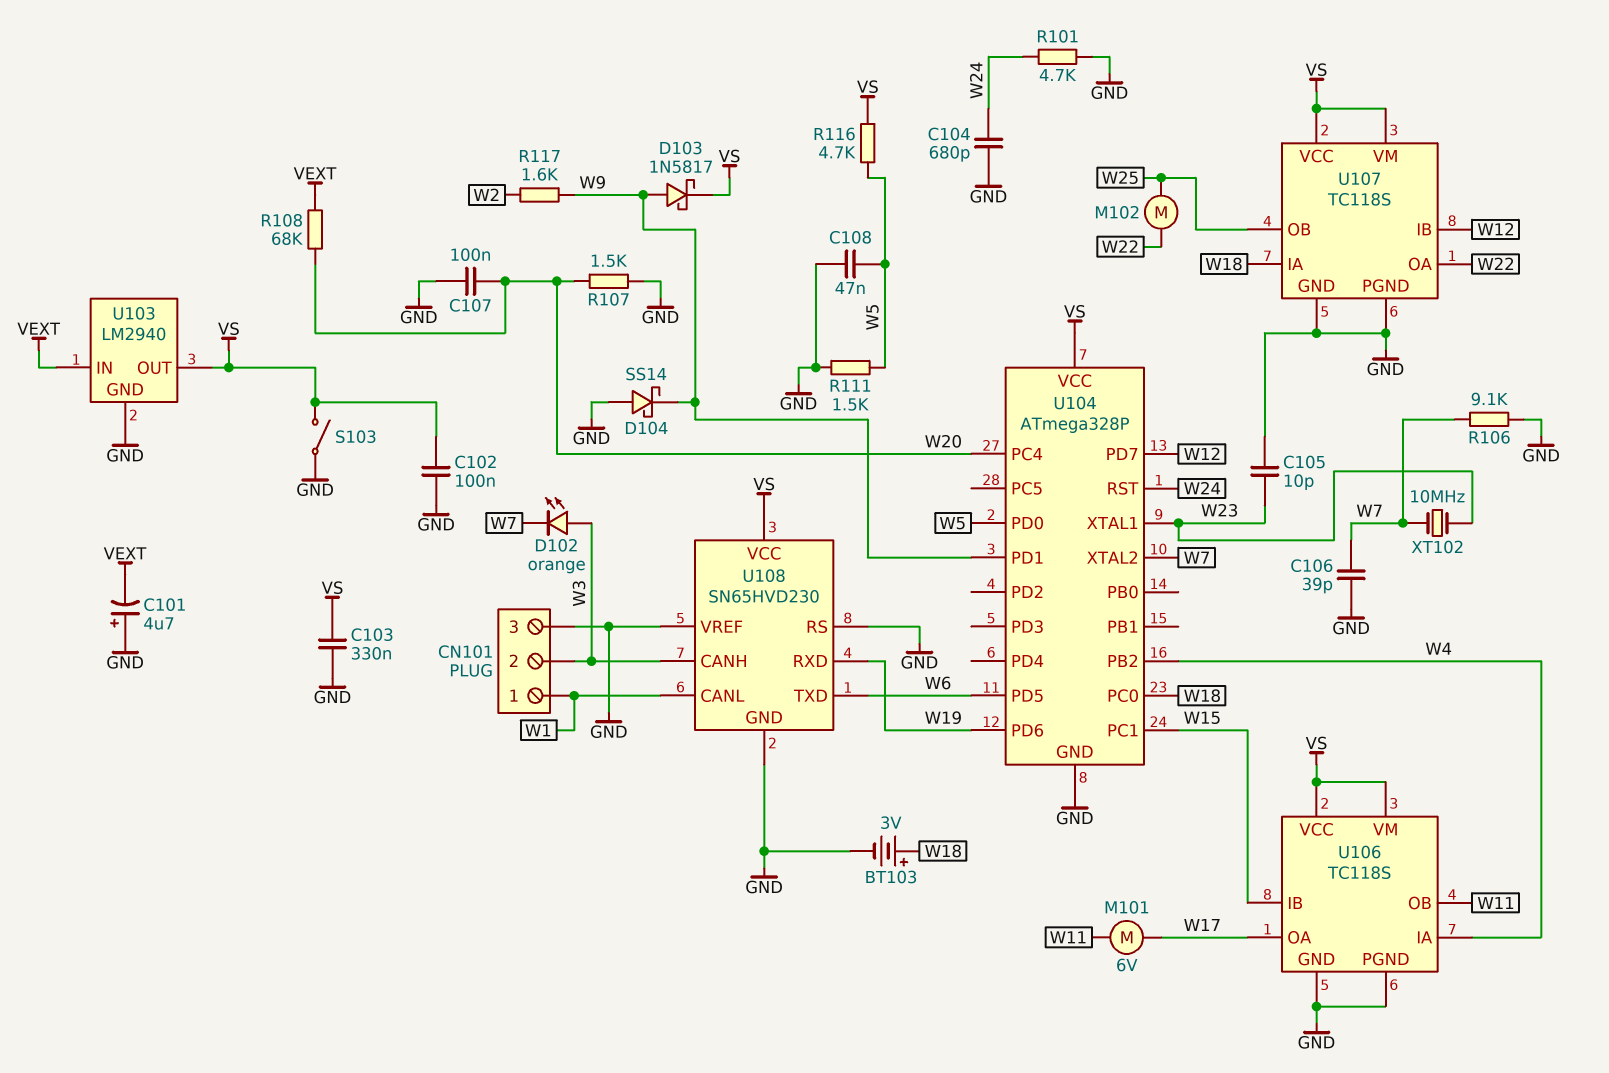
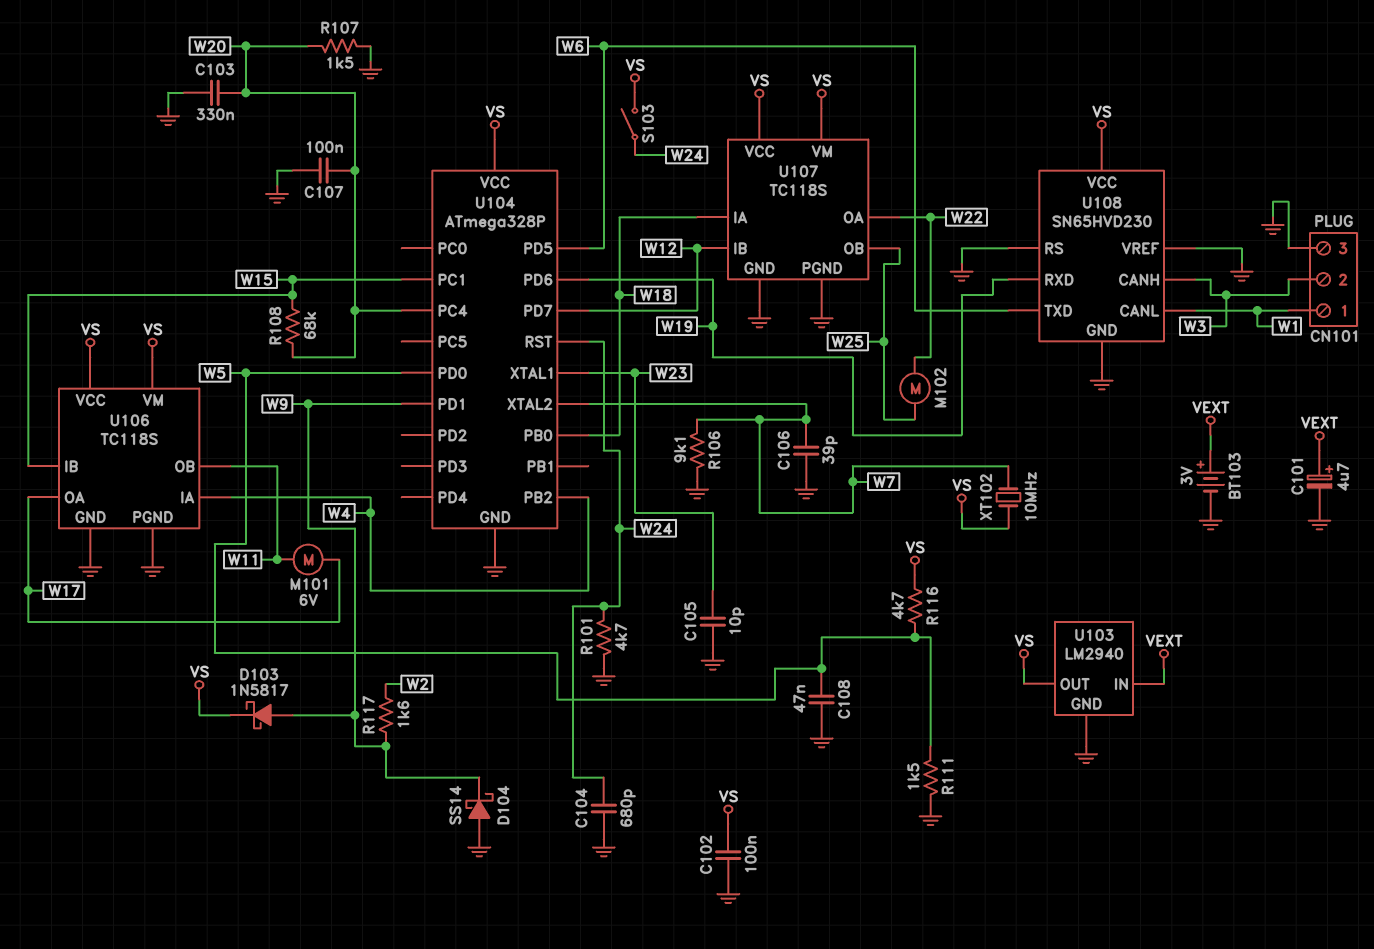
BT103: 3V (plus W18, minus GND) -> 3V (plus VEXT, minus GND)
C101: 4.7uF (plus GND, minus VEXT) -> 4.7uF (plus VEXT, minus GND)
C103: 330nF (GND, VS) -> 330nF (GND, W20)
D102: LED orange (A W3, K W7) -> none
R108: 68k (VEXT, W20) -> 68k (W15, W20)
S103: switch (GND, VS) -> switch (VS, W24)
U104 pin PB0: none -> W18
U104 pin PC0: W18 -> none
XT102: 10MHz (W7, W23) -> 10MHz (VS, W7)

